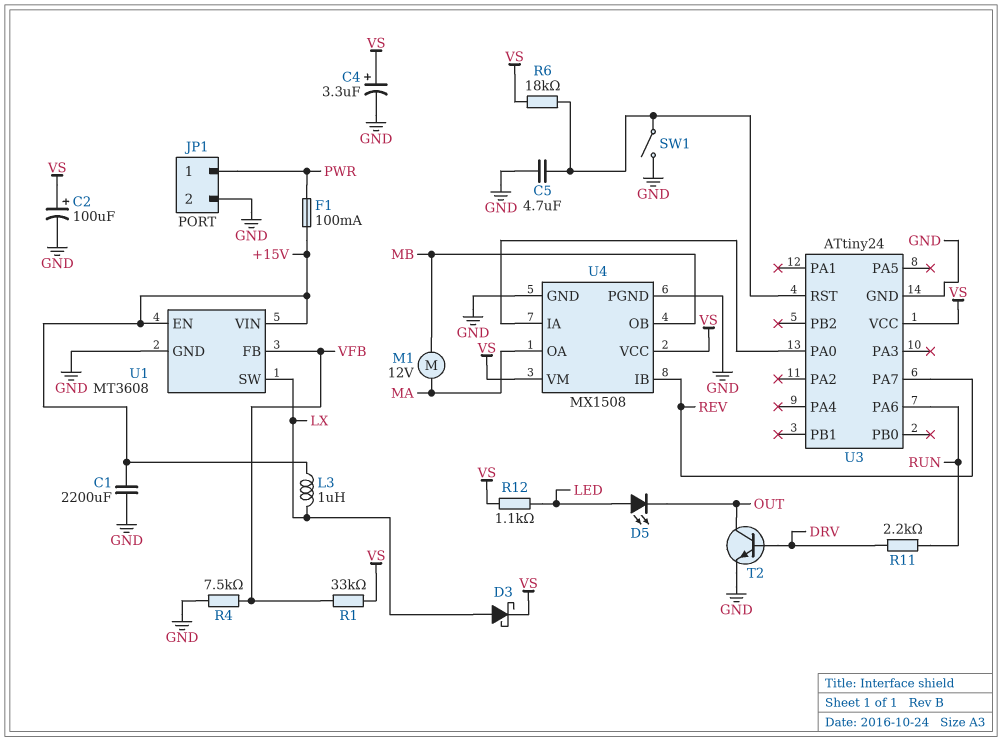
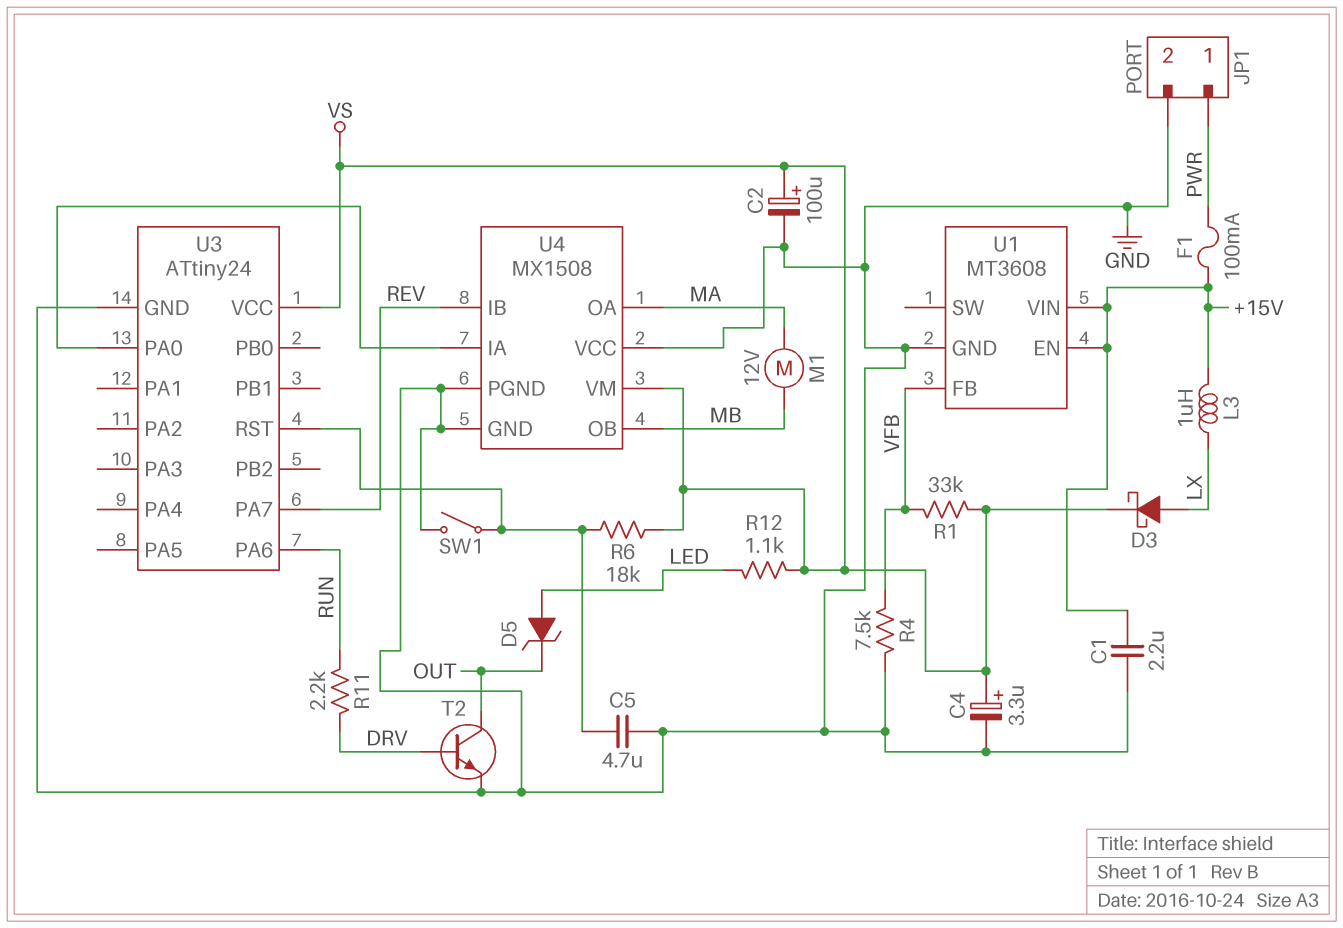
C1: 2200uF (+15V, GND) -> 2.2uF (+15V, GND)
D5: LED (A LED, K OUT) -> zener (A LED, K OUT)
U1 pin SW: LX -> none
U4 pin VCC: VS -> GND

